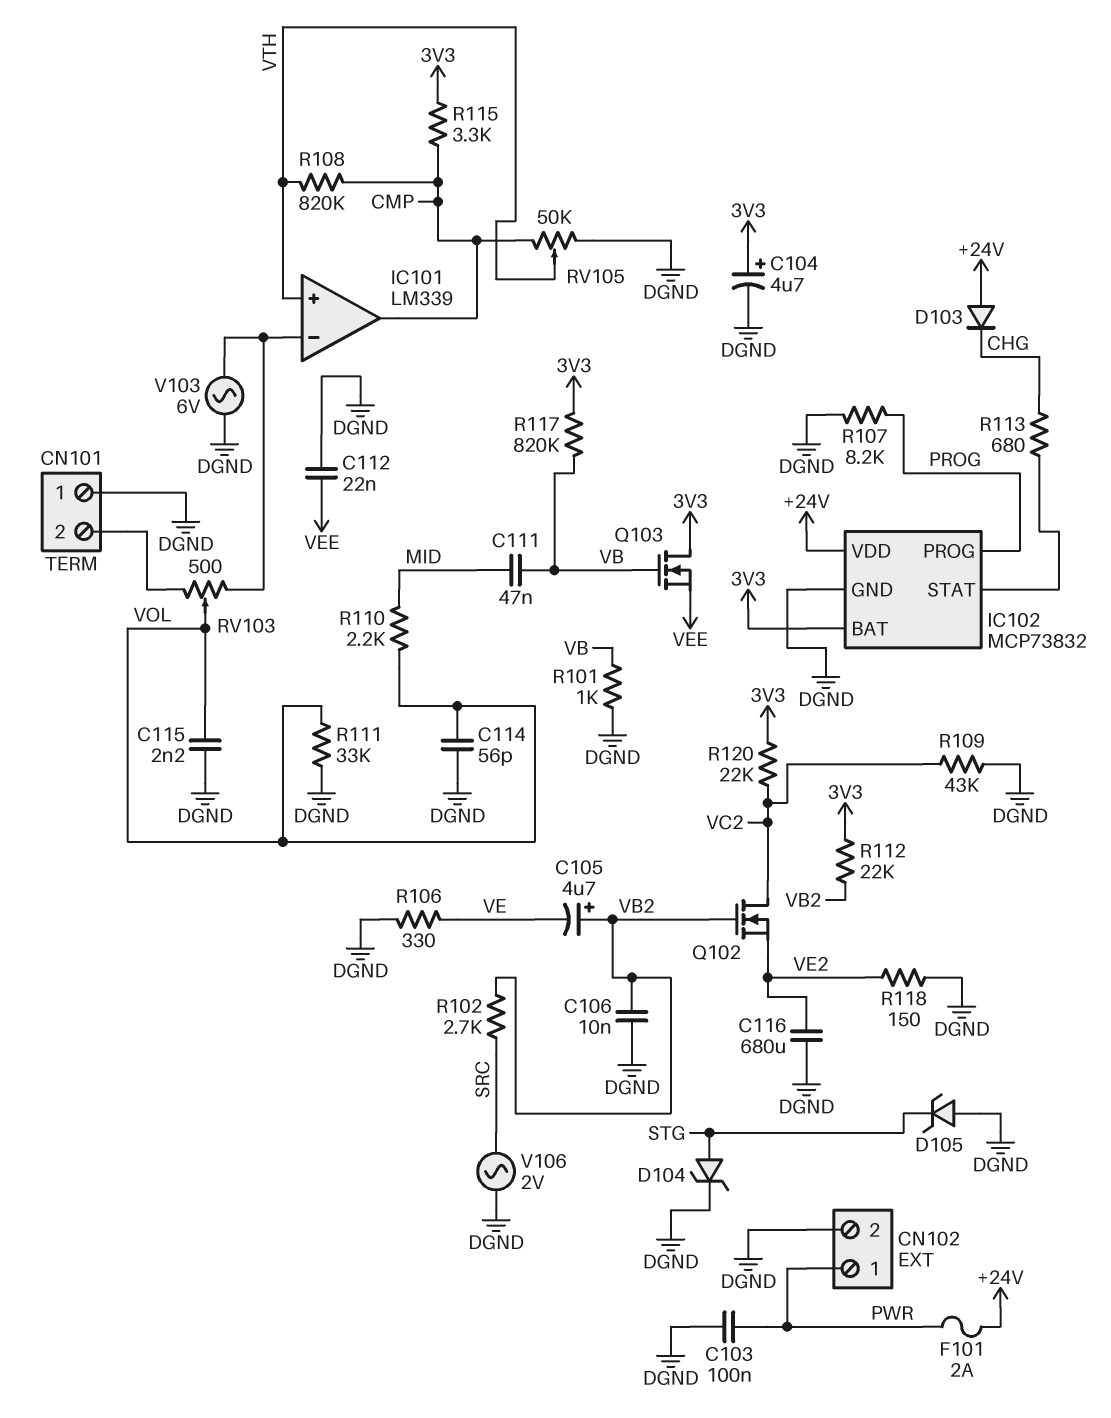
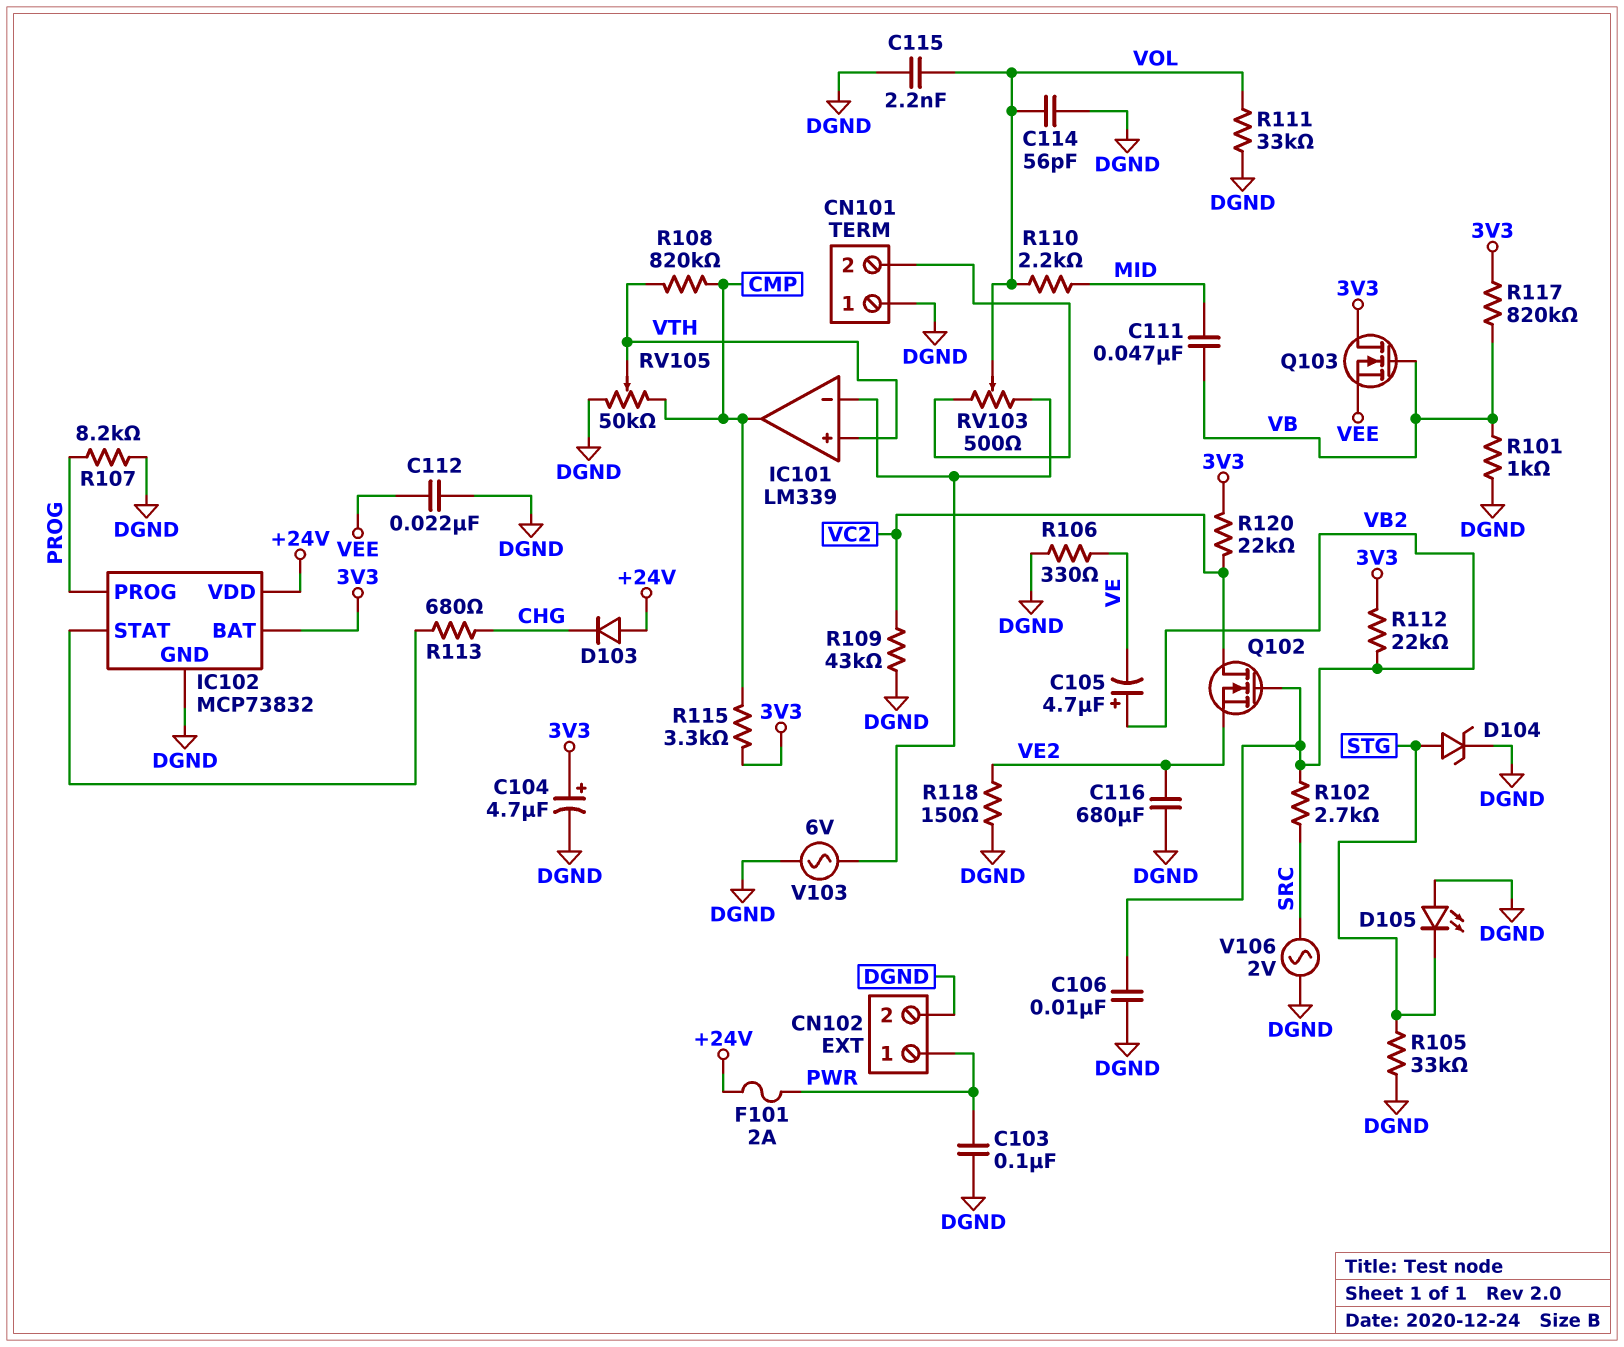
D105: zener (A DGND, K STG) -> LED (A DGND, K STG)
R105: none -> 33k (DGND, STG)

